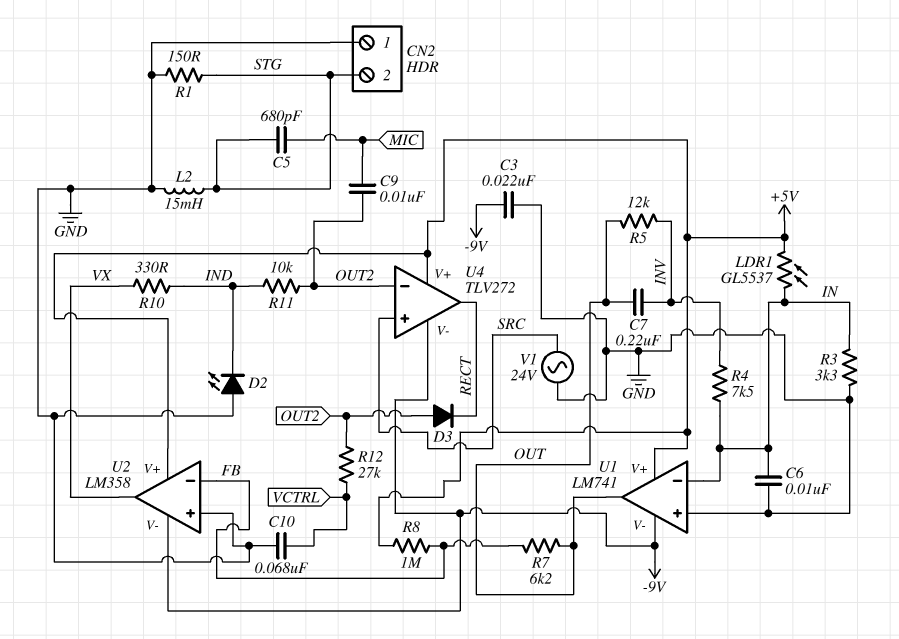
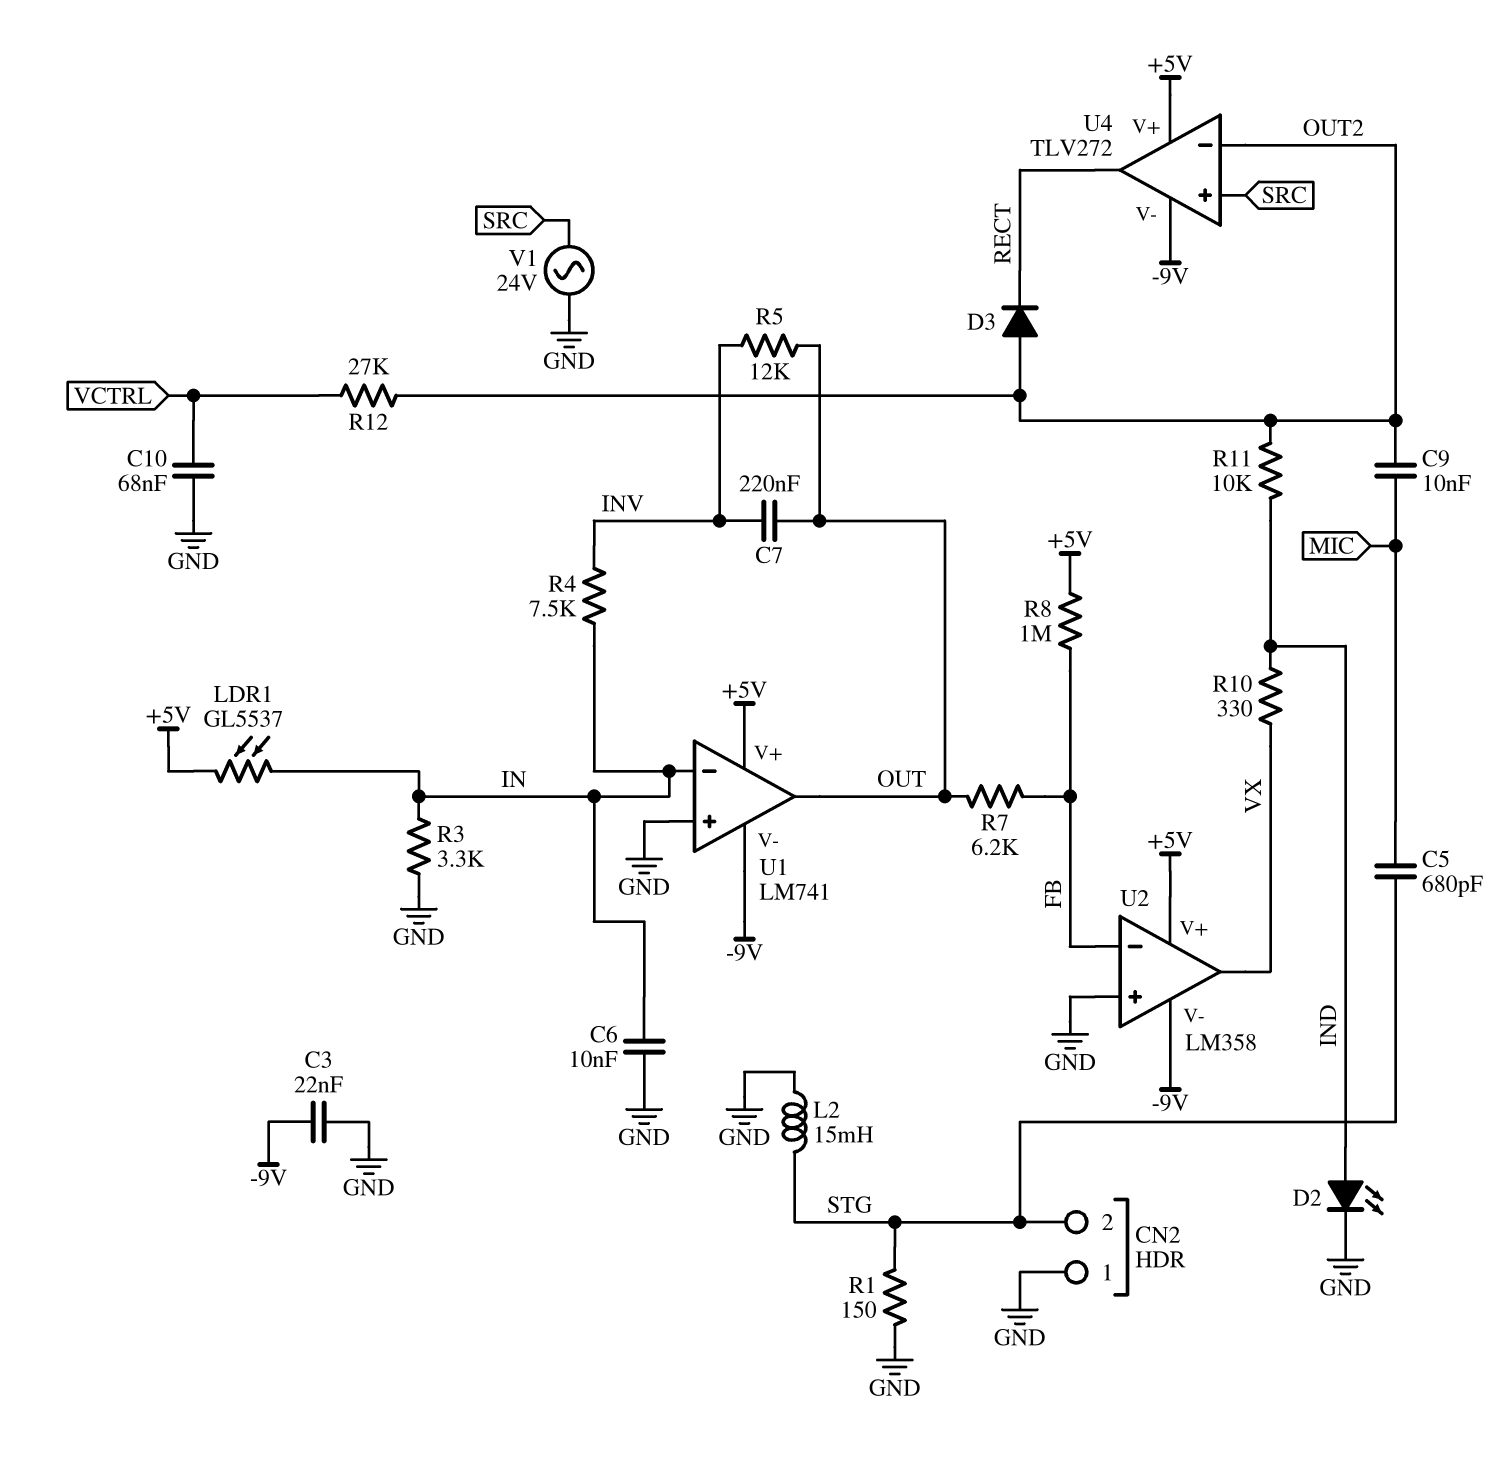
D2: LED (A GND, K IND) -> LED (A IND, K GND)

